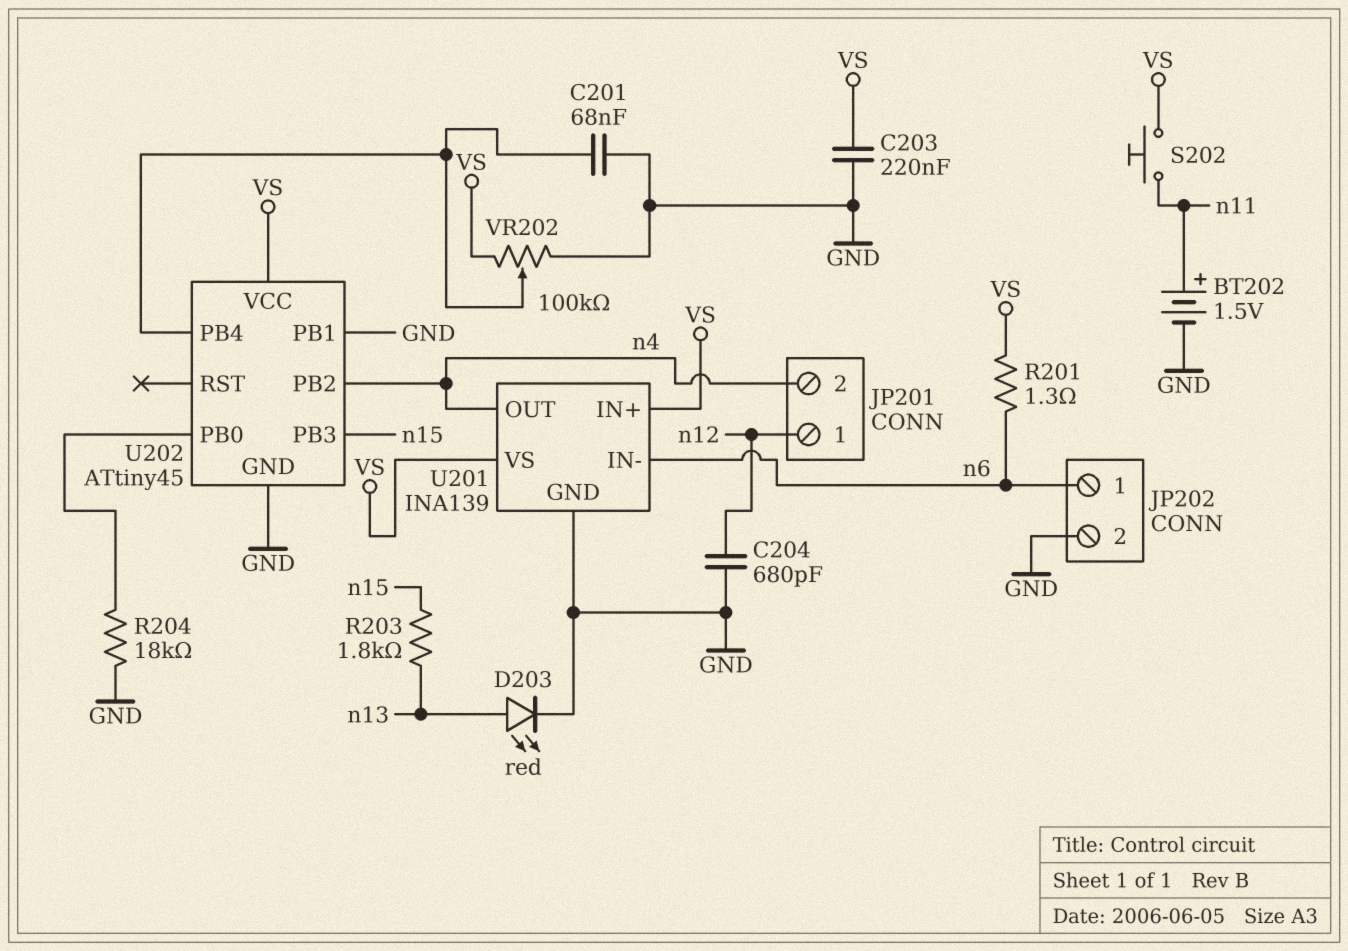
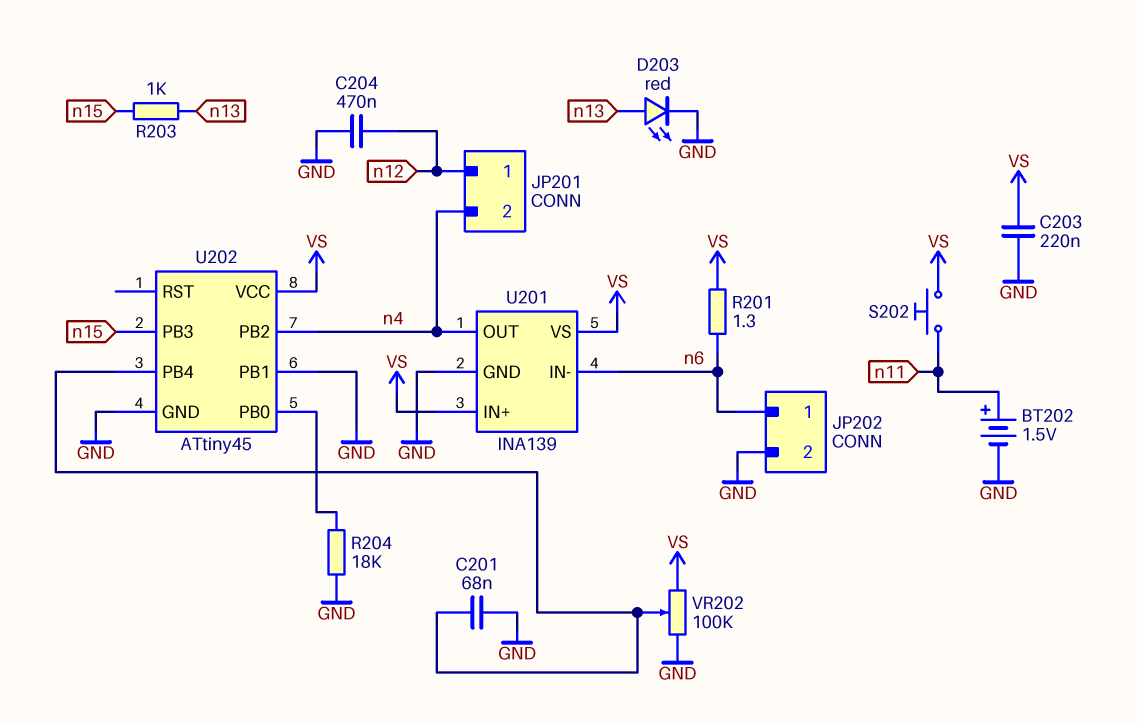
C204: 680pF (GND, n12) -> 470nF (GND, n12)
R203: 1.8k (n13, n15) -> 1k (n13, n15)

